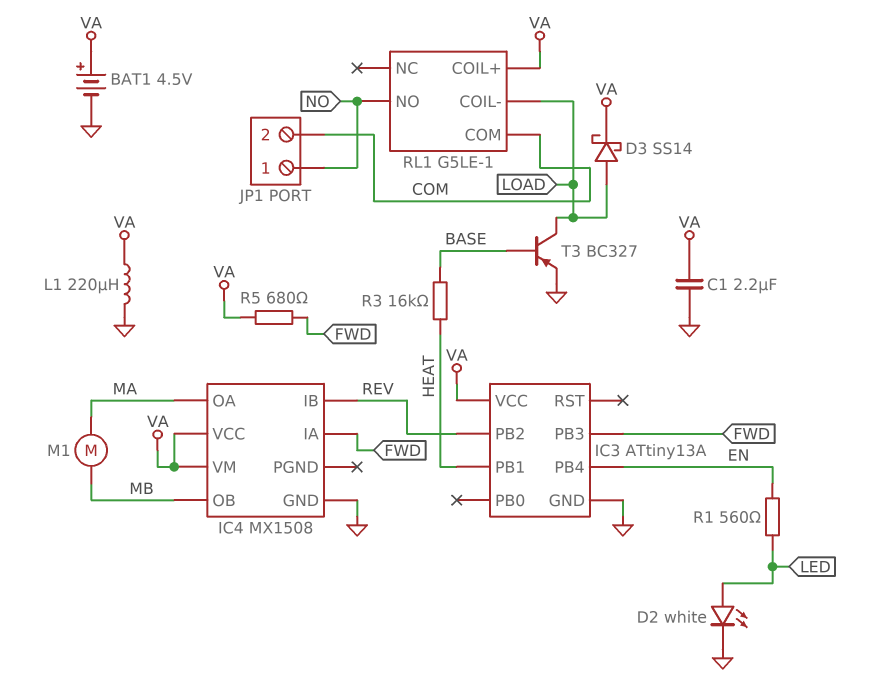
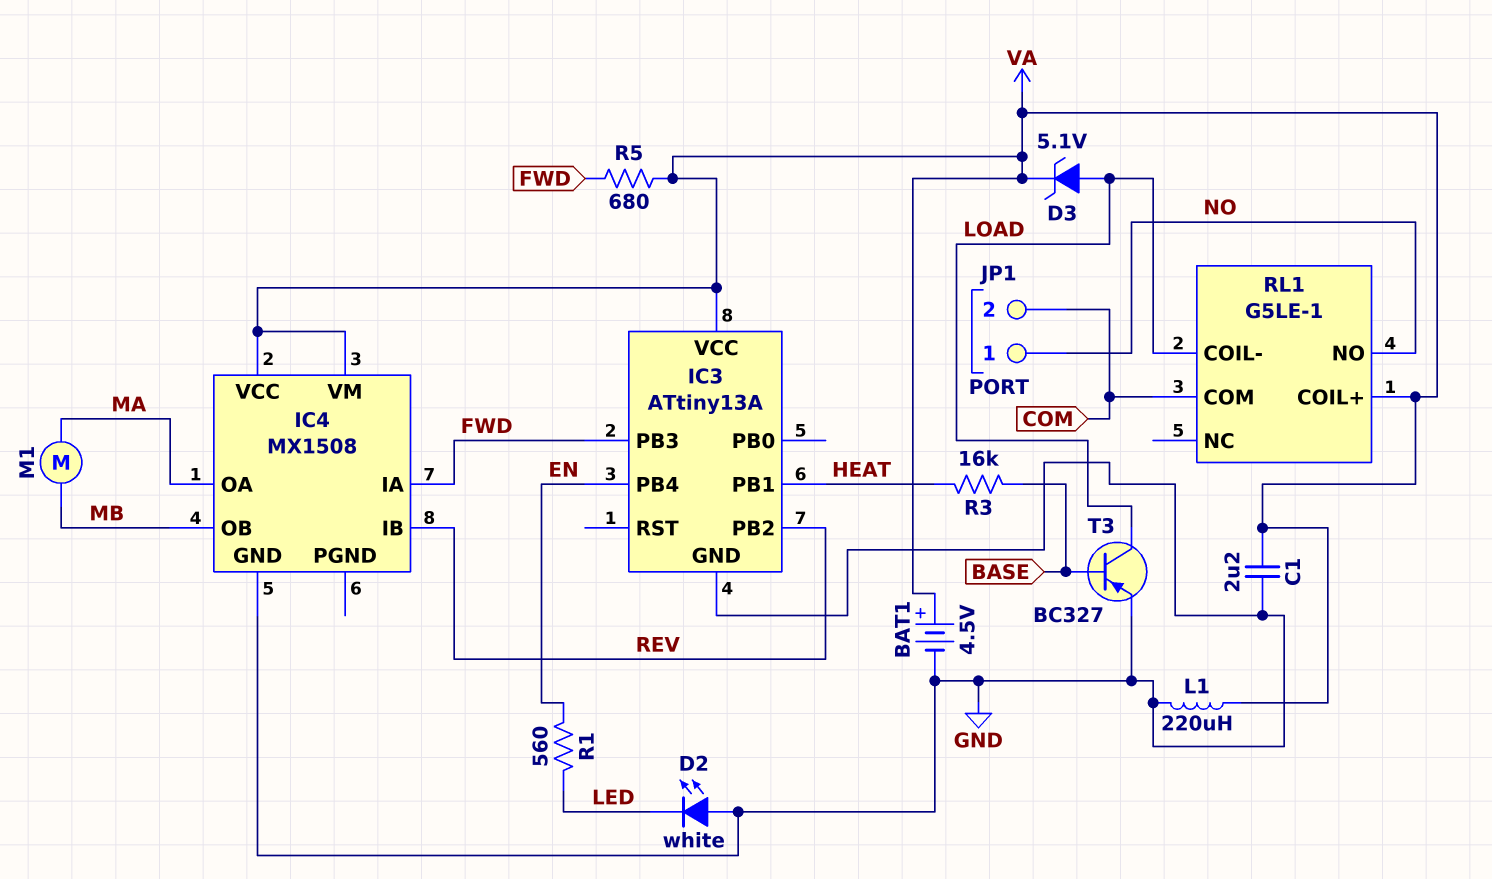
D2: LED white (A LED, K GND) -> LED white (A GND, K LED)
D3: schottky SS14 (A LOAD, K VA) -> zener 5.1V (A LOAD, K VA)

